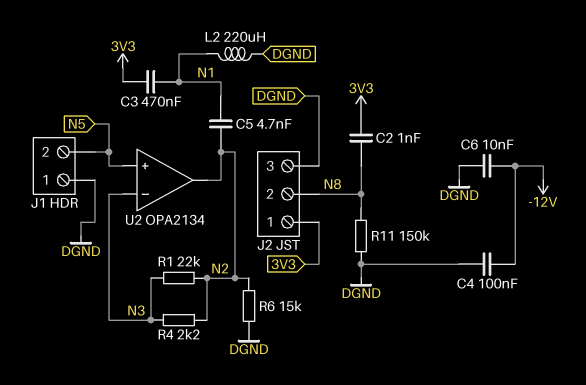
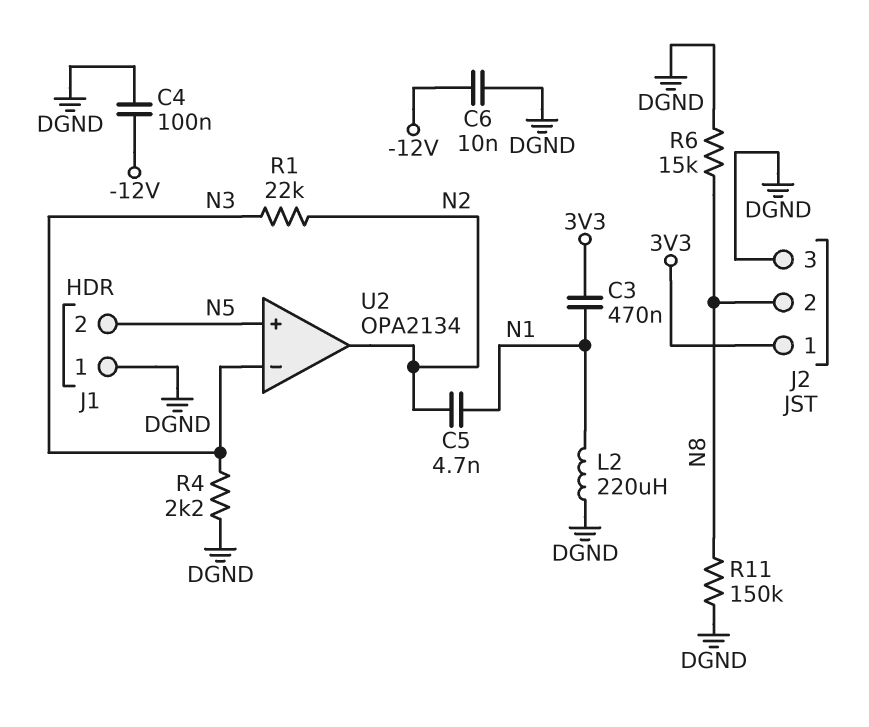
C2: 1nF (3V3, N8) -> none
R4: 2.2k (N2, N3) -> 2.2k (DGND, N3)
R6: 15k (DGND, N2) -> 15k (DGND, N8)

